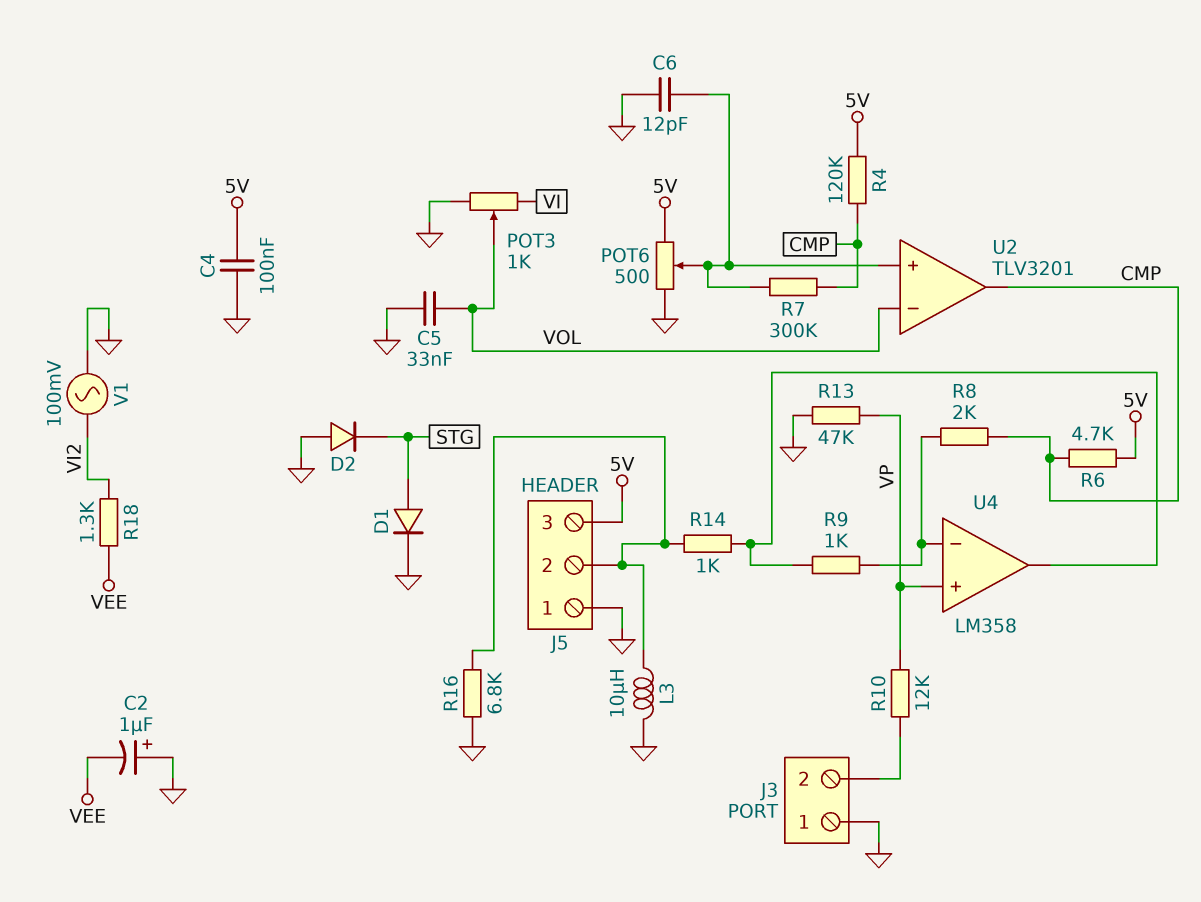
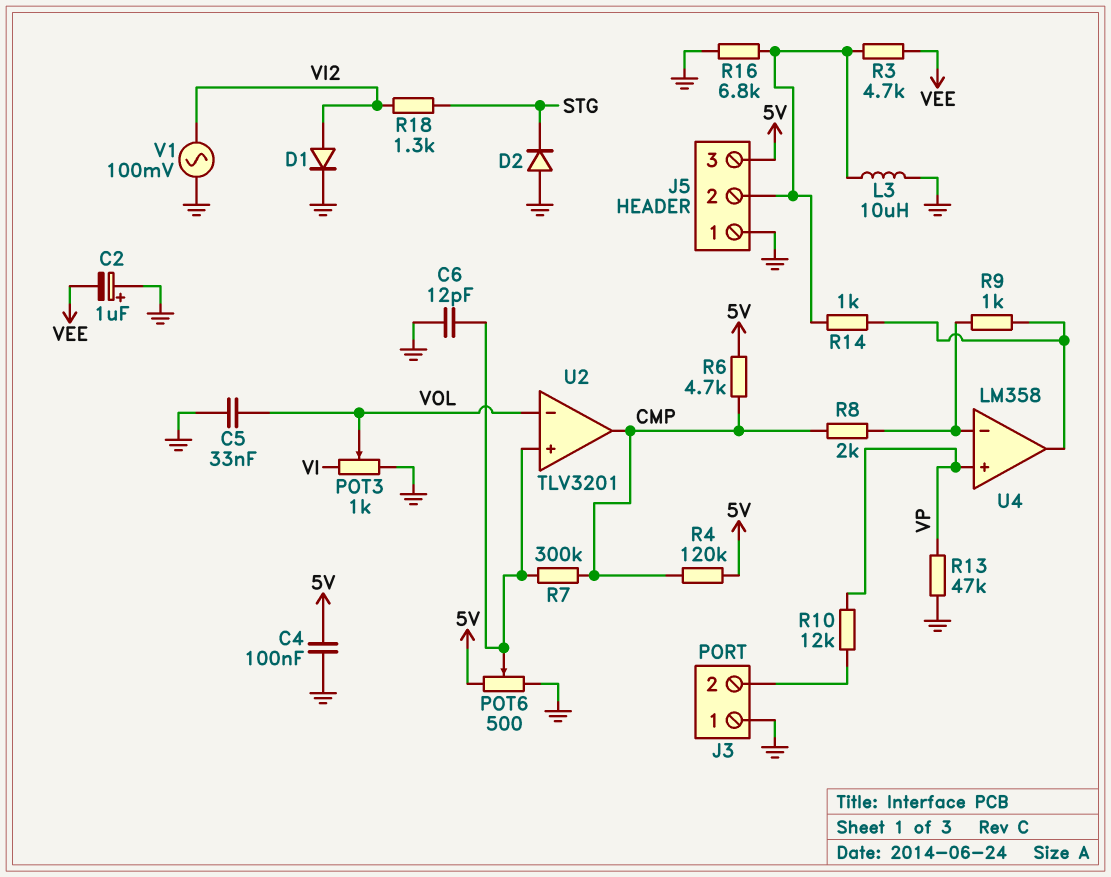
D1: diode (A STG, K GND) -> diode (A VI2, K GND)
R3: none -> 4.7k (J5/2, VEE)
R18: 1.3k (VEE, VI2) -> 1.3k (STG, VI2)

